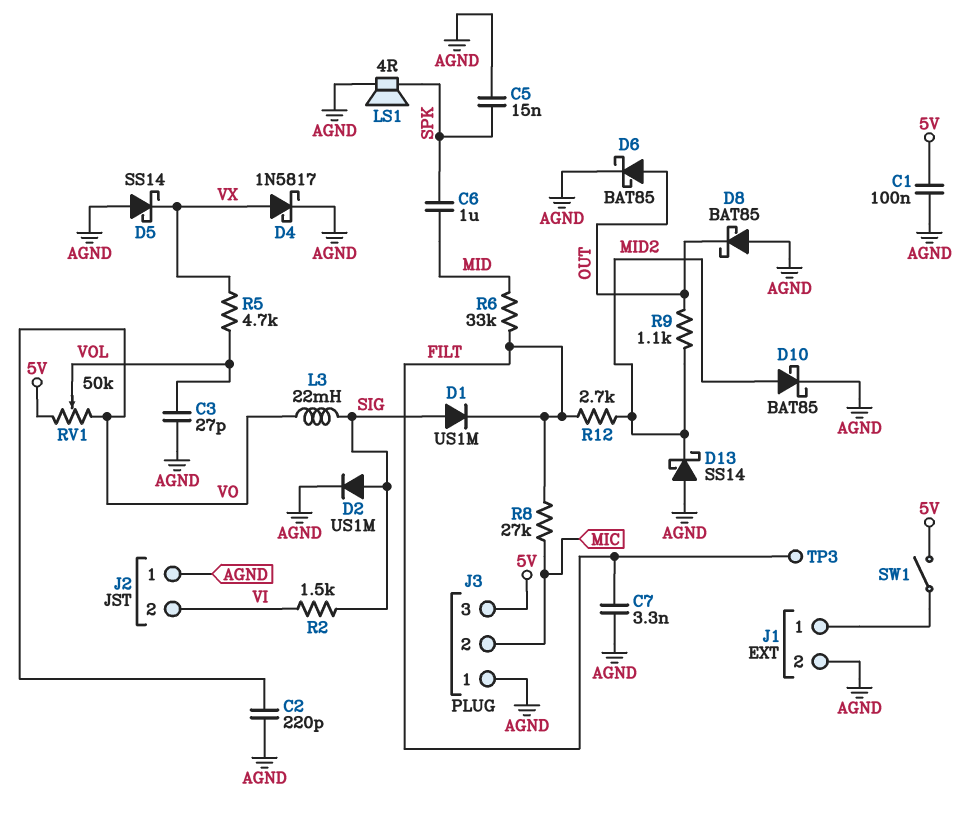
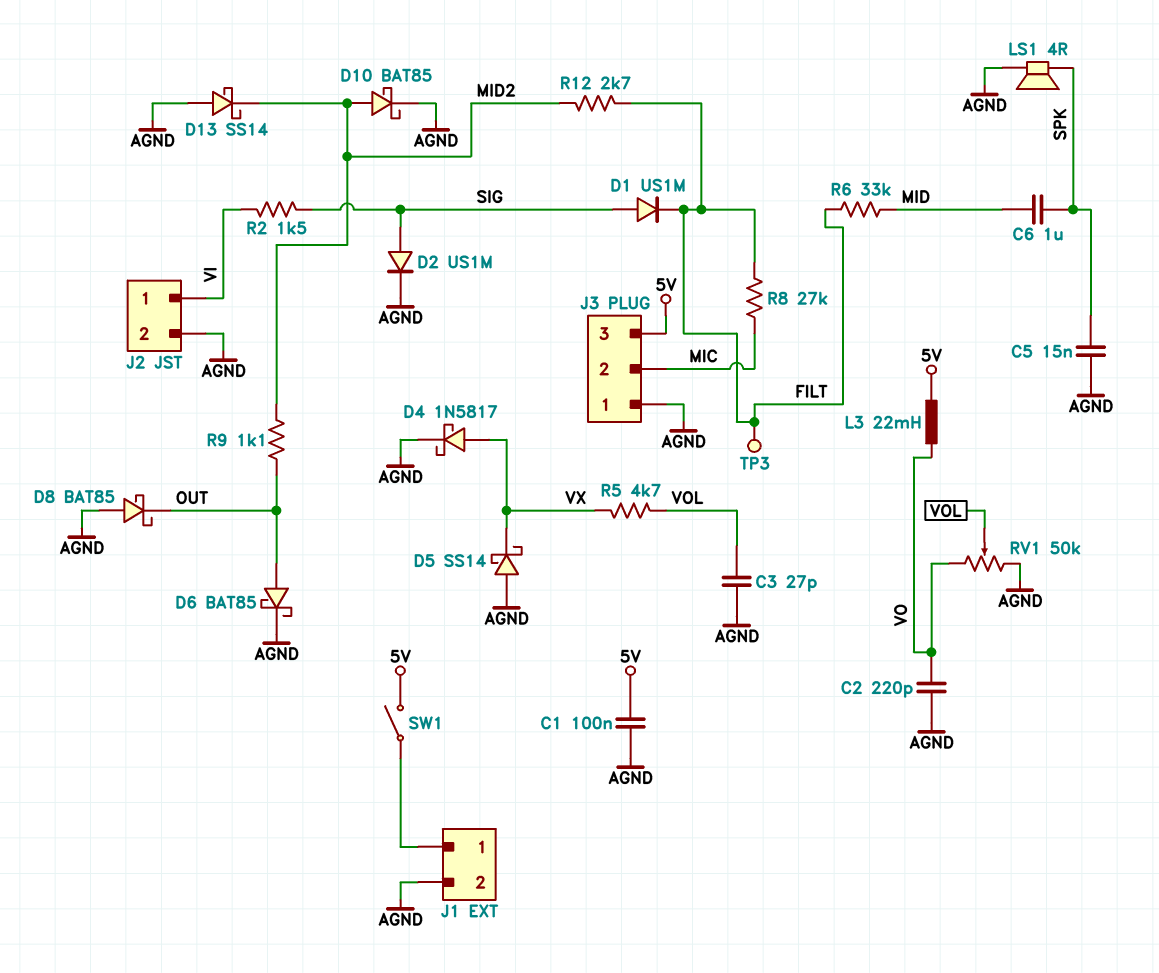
C7: 3.3nF (AGND, FILT) -> none
J2 pin 1: AGND -> VI
J2 pin 2: VI -> AGND
L3: 22mH (SIG, VO) -> 22mH (5V, VO)
RV1: 50k (5V, VO, wiper VOL) -> 50k (AGND, VO, wiper VOL)

